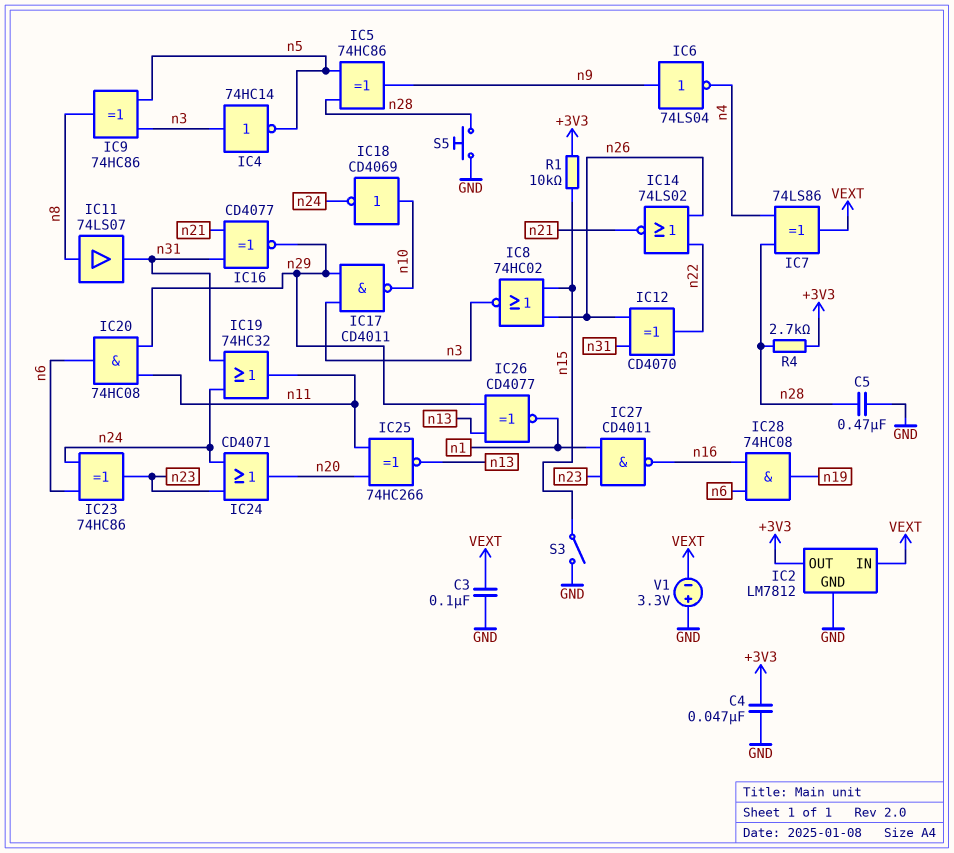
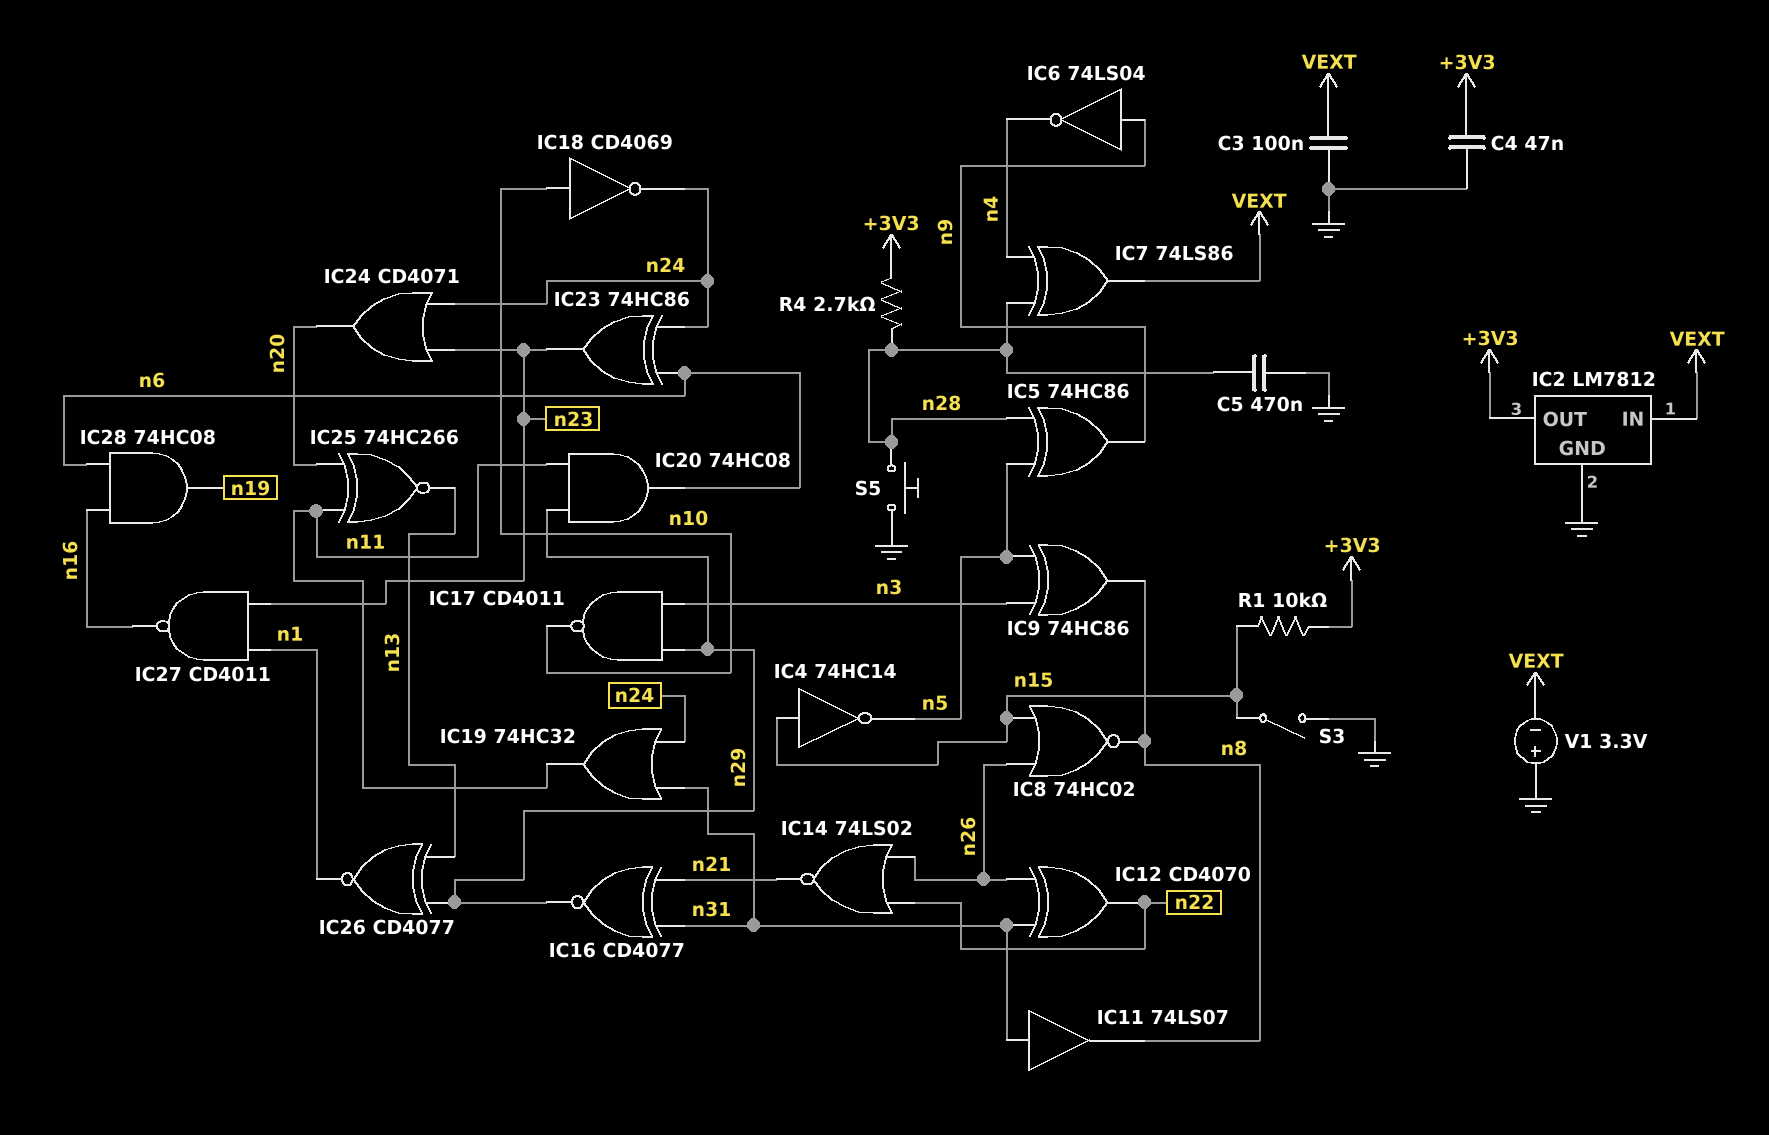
IC4: NOT 74HC14 (in n3, out n5) -> NOT 74HC14 (in n15, out n5)
IC8: NOR 74HC02 (in n15, in n26, out n3) -> NOR 74HC02 (in n15, in n26, out n8)
IC11: buffer 74LS07 (in n8, out n31) -> buffer 74LS07 (in n31, out n8)

